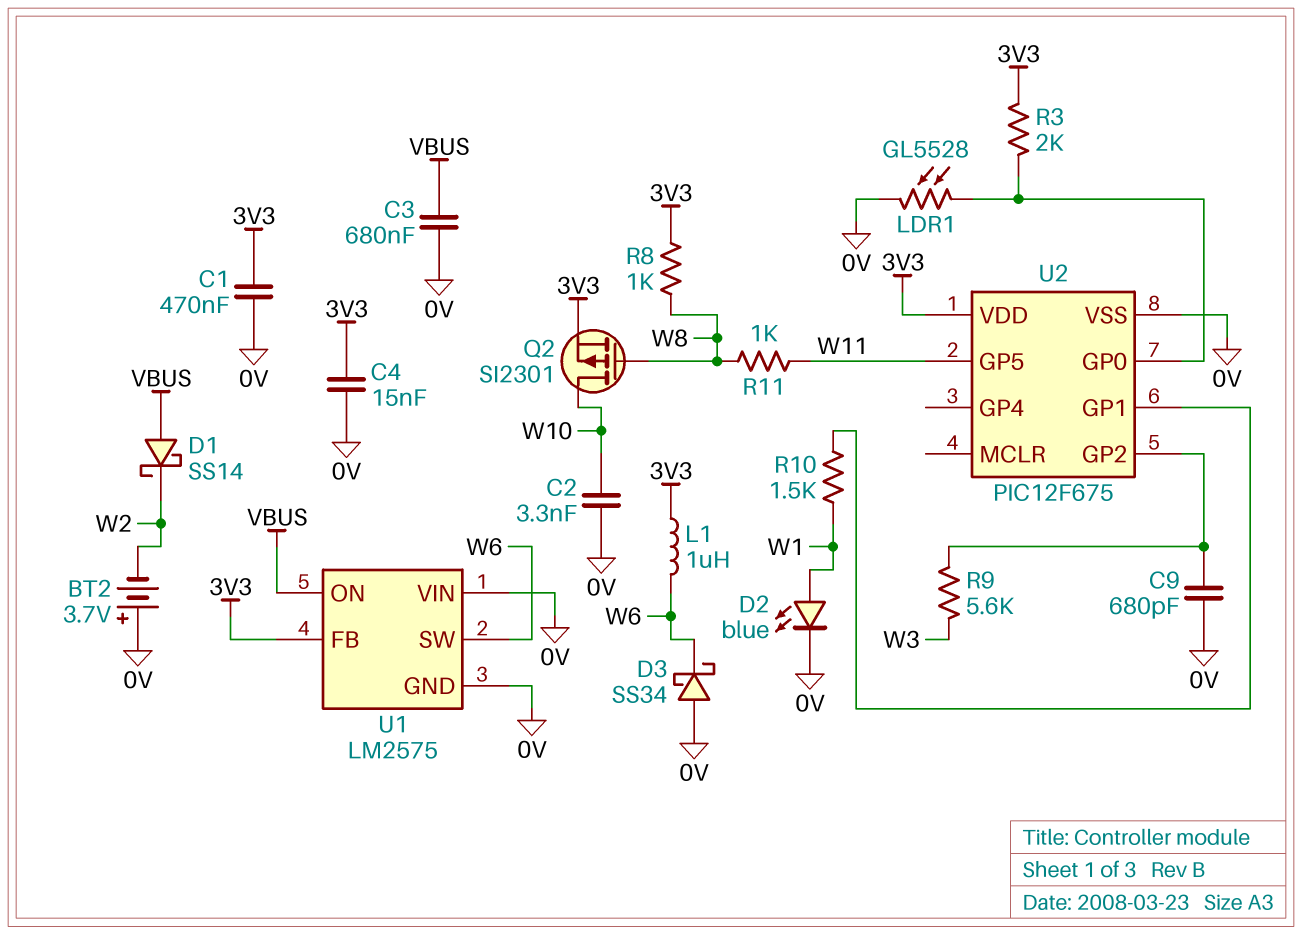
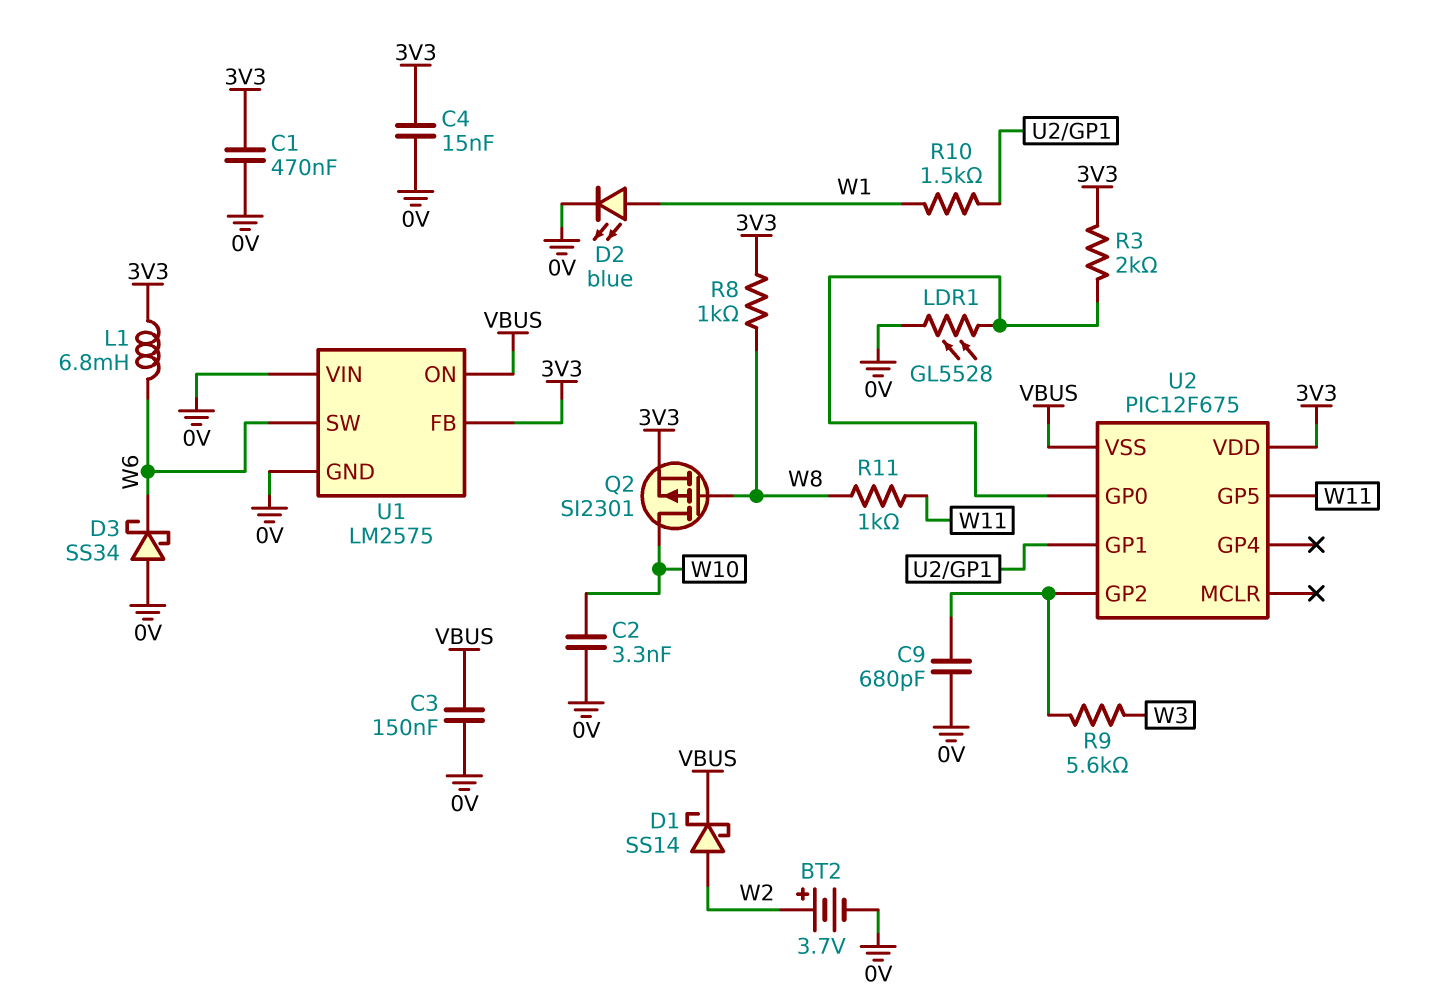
BT2: 3.7V (plus 0V, minus W2) -> 3.7V (plus W2, minus 0V)
C3: 680nF (0V, VBUS) -> 150nF (0V, VBUS)
D1: schottky SS14 (A VBUS, K W2) -> schottky SS14 (A W2, K VBUS)
L1: 1uH (3V3, W6) -> 6.8mH (3V3, W6)
U2 pin VSS: 0V -> VBUS

